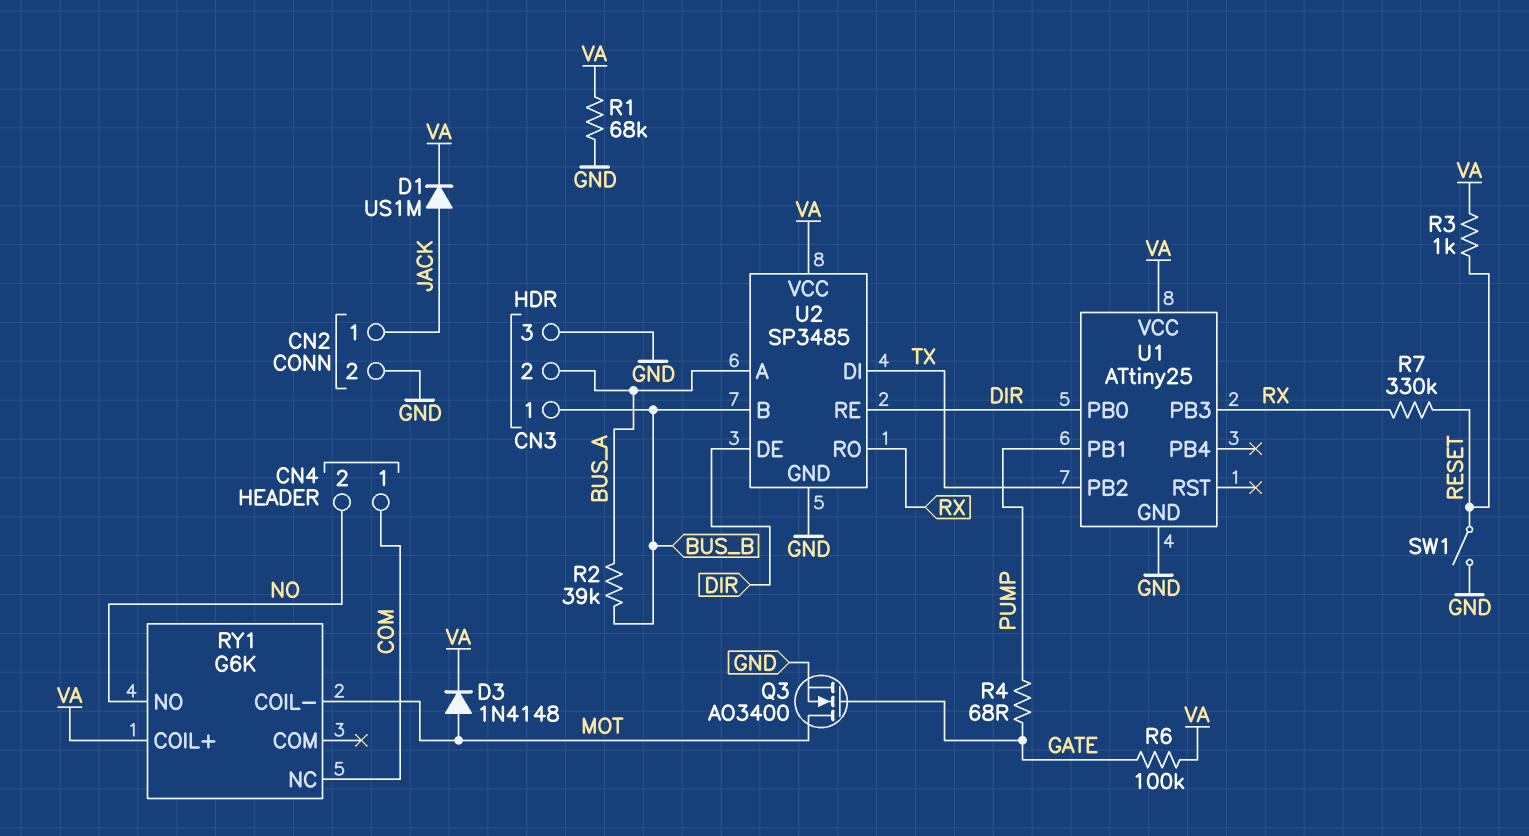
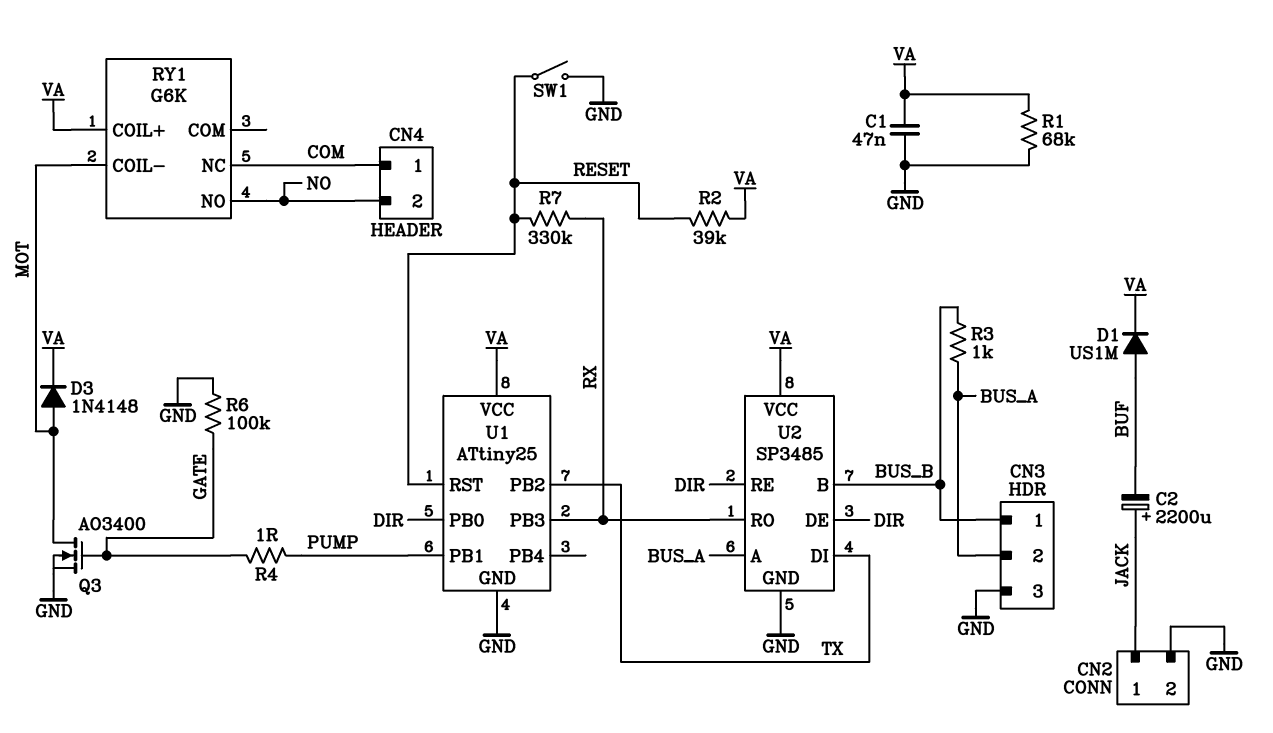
C1: none -> 47nF (GND, VA)
C2: none -> 2200uF (plus JACK, minus BUF)
D1: diode US1M (A JACK, K VA) -> diode US1M (A BUF, K VA)
R2: 39k (BUS_A, BUS_B) -> 39k (RESET, VA)
R3: 1k (RESET, VA) -> 1k (BUS_A, BUS_B)
R4: 68 (GATE, PUMP) -> 1 (GATE, PUMP)
R6: 100k (GATE, VA) -> 100k (GATE, GND)
U1 pin RST: none -> RESET

